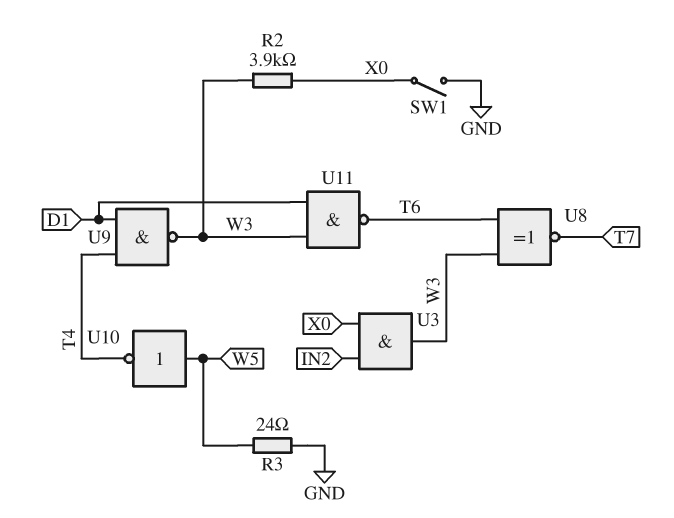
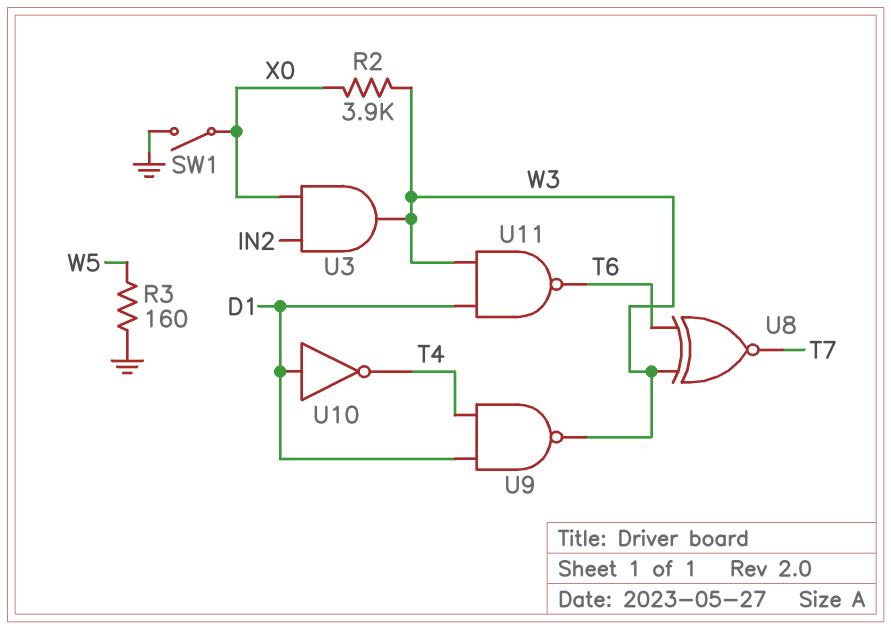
R3: 24 (GND, W5) -> 160 (GND, W5)
U10: NOT (in W5, out T4) -> NOT (in D1, out T4)

